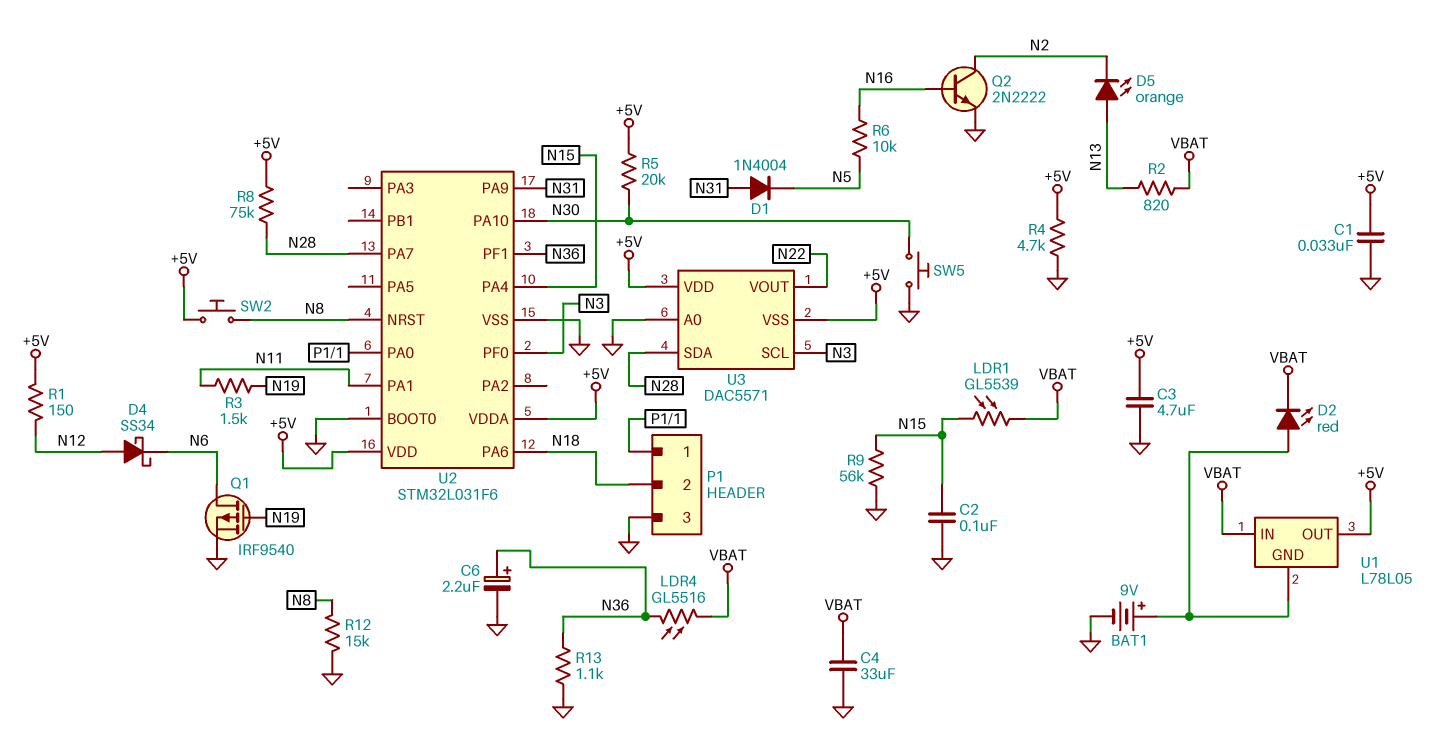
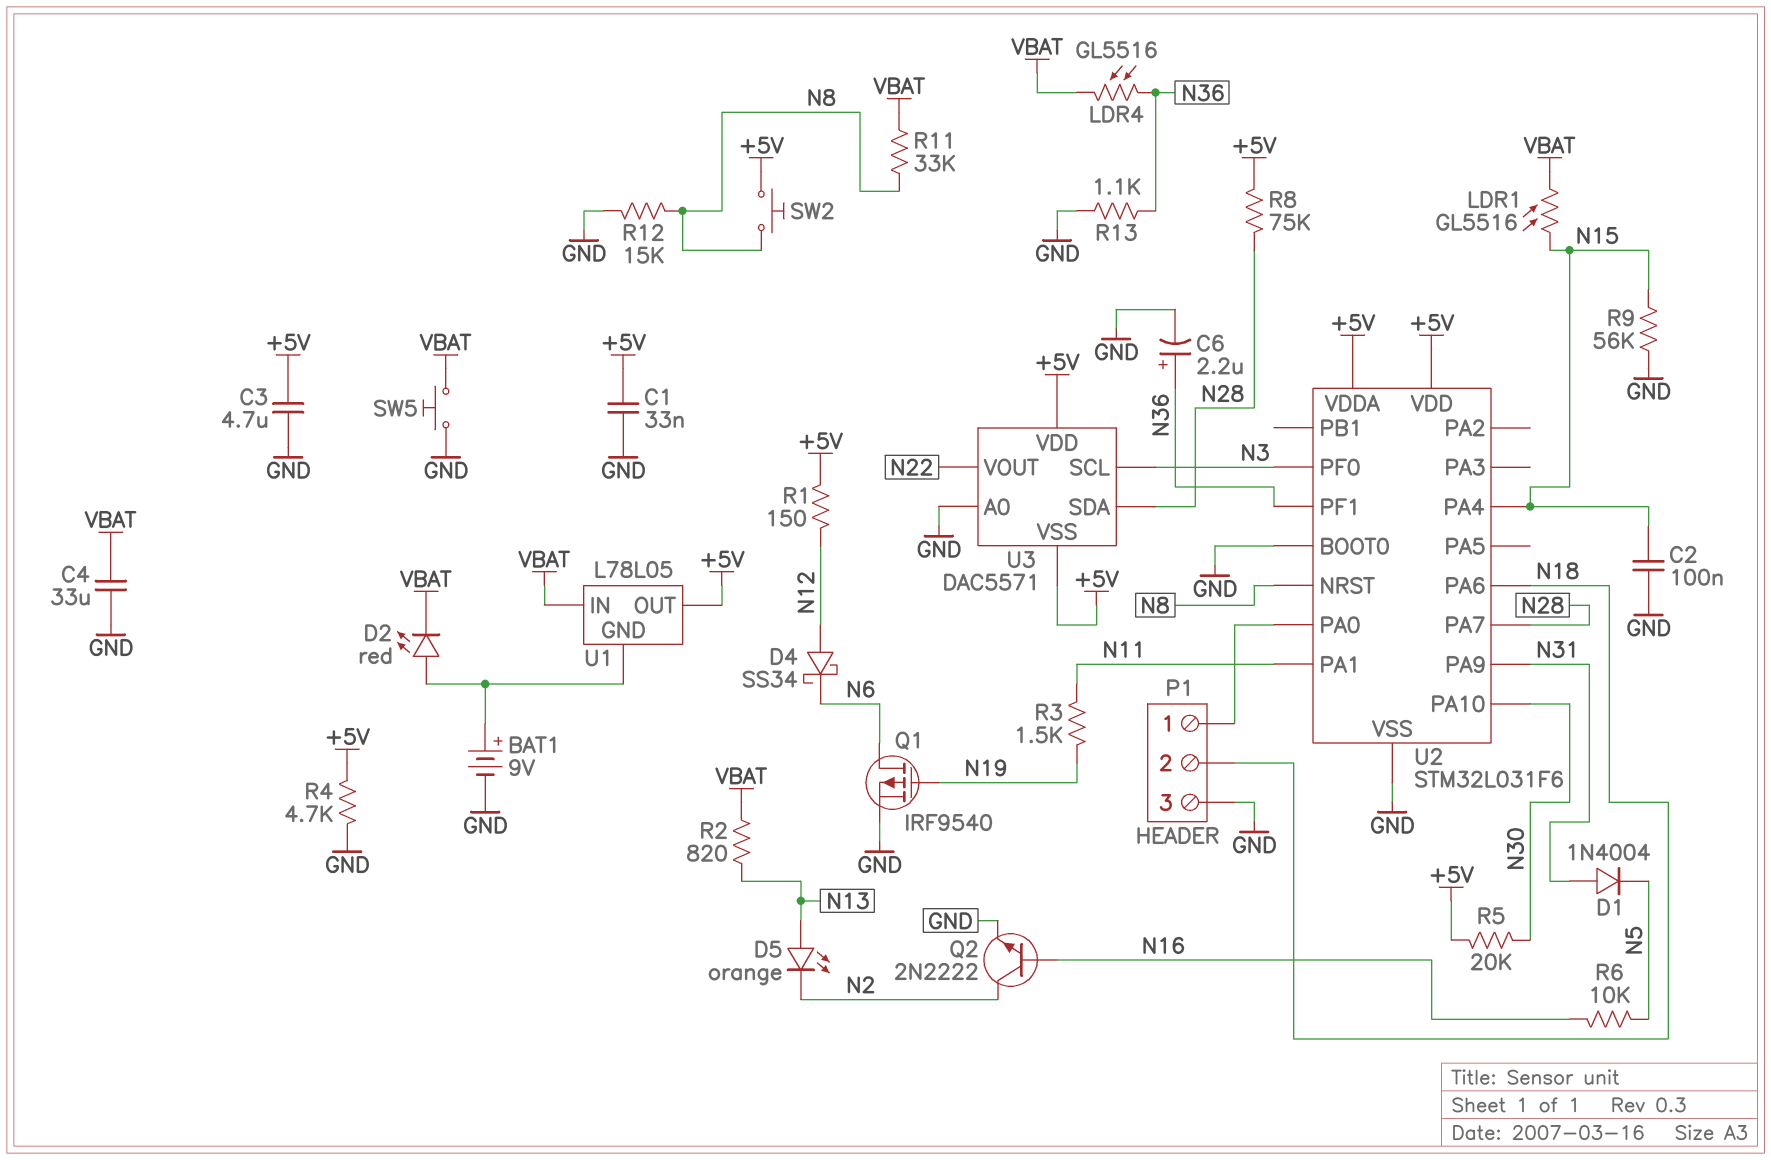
LDR1: GL5539 (N15, VBAT) -> GL5516 (N15, VBAT)
R11: none -> 33k (N8, VBAT)
SW5: button (GND, N30) -> button (GND, VBAT)

